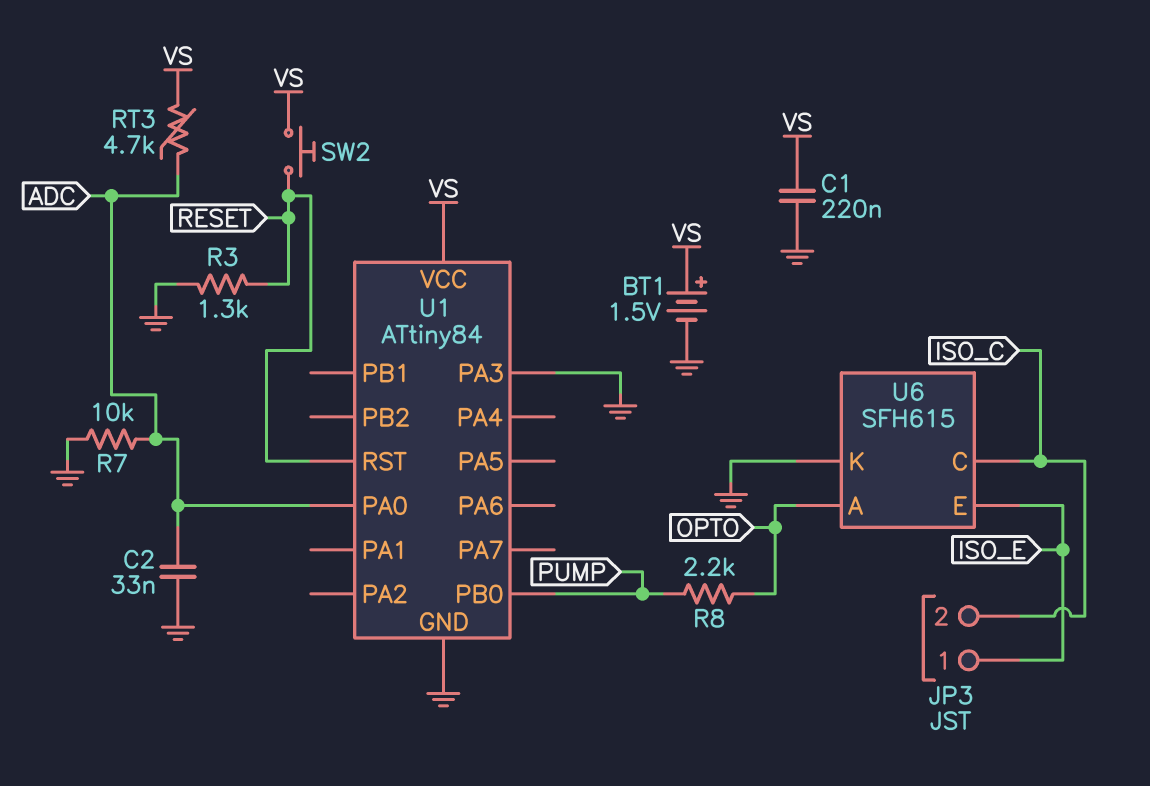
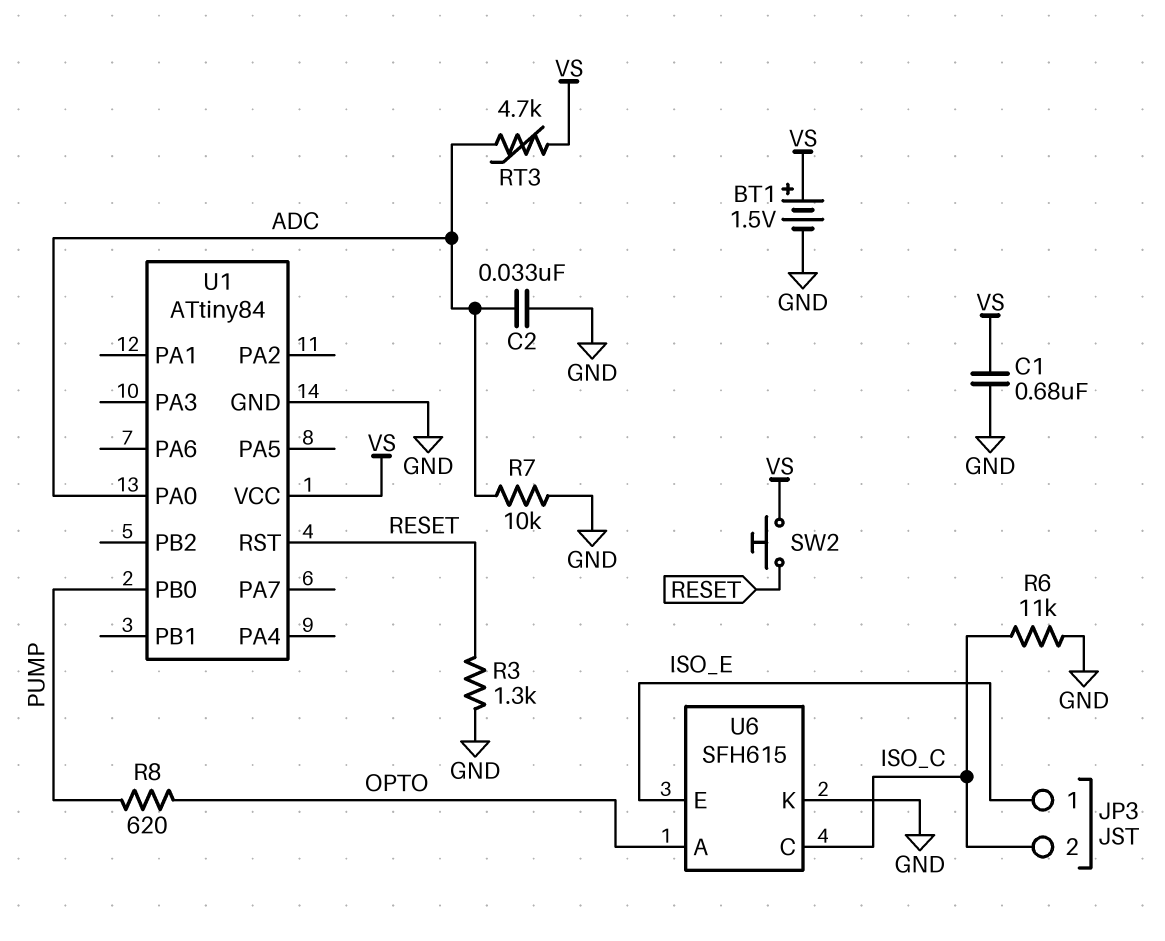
C1: 220nF (GND, VS) -> 680nF (GND, VS)
R6: none -> 11k (GND, ISO_C)
R8: 2.2k (OPTO, PUMP) -> 620 (OPTO, PUMP)
U1 pin PA3: GND -> none

